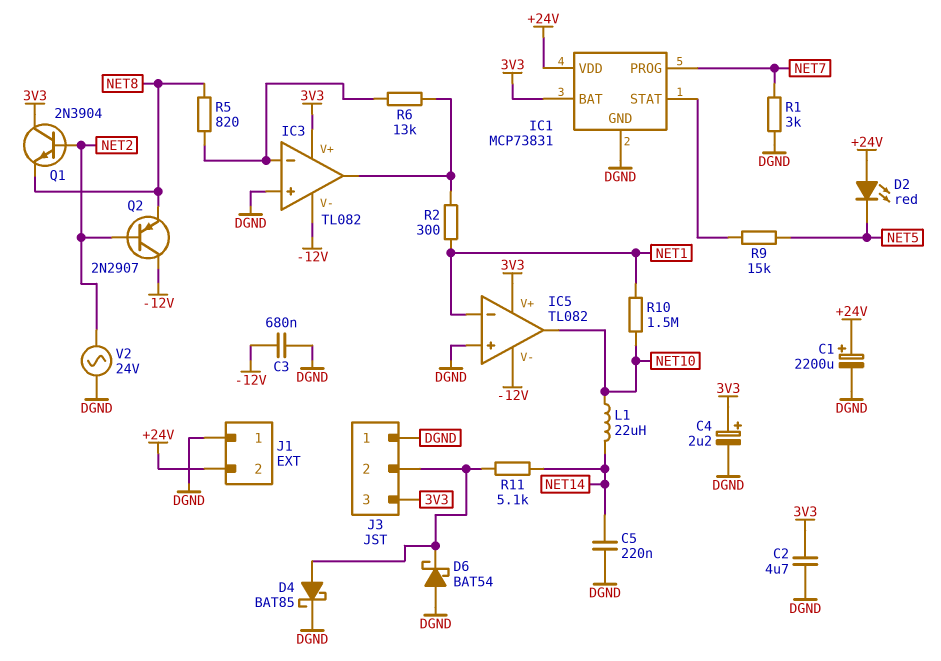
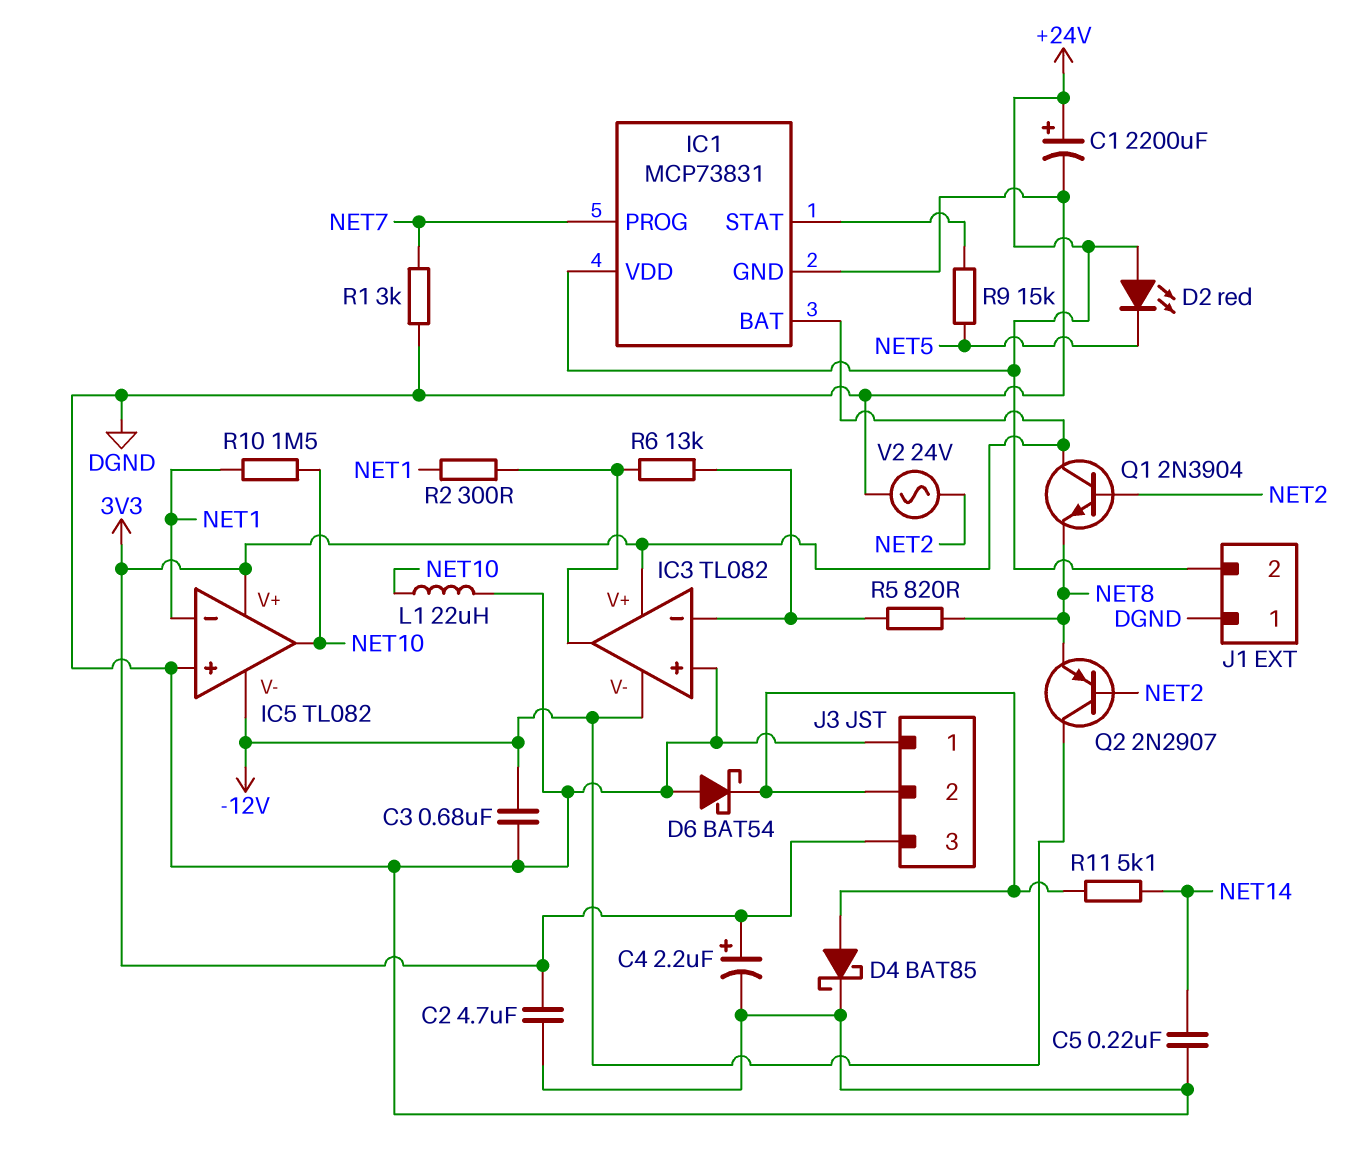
L1: 22uH (NET10, NET14) -> 22uH (DGND, NET10)

